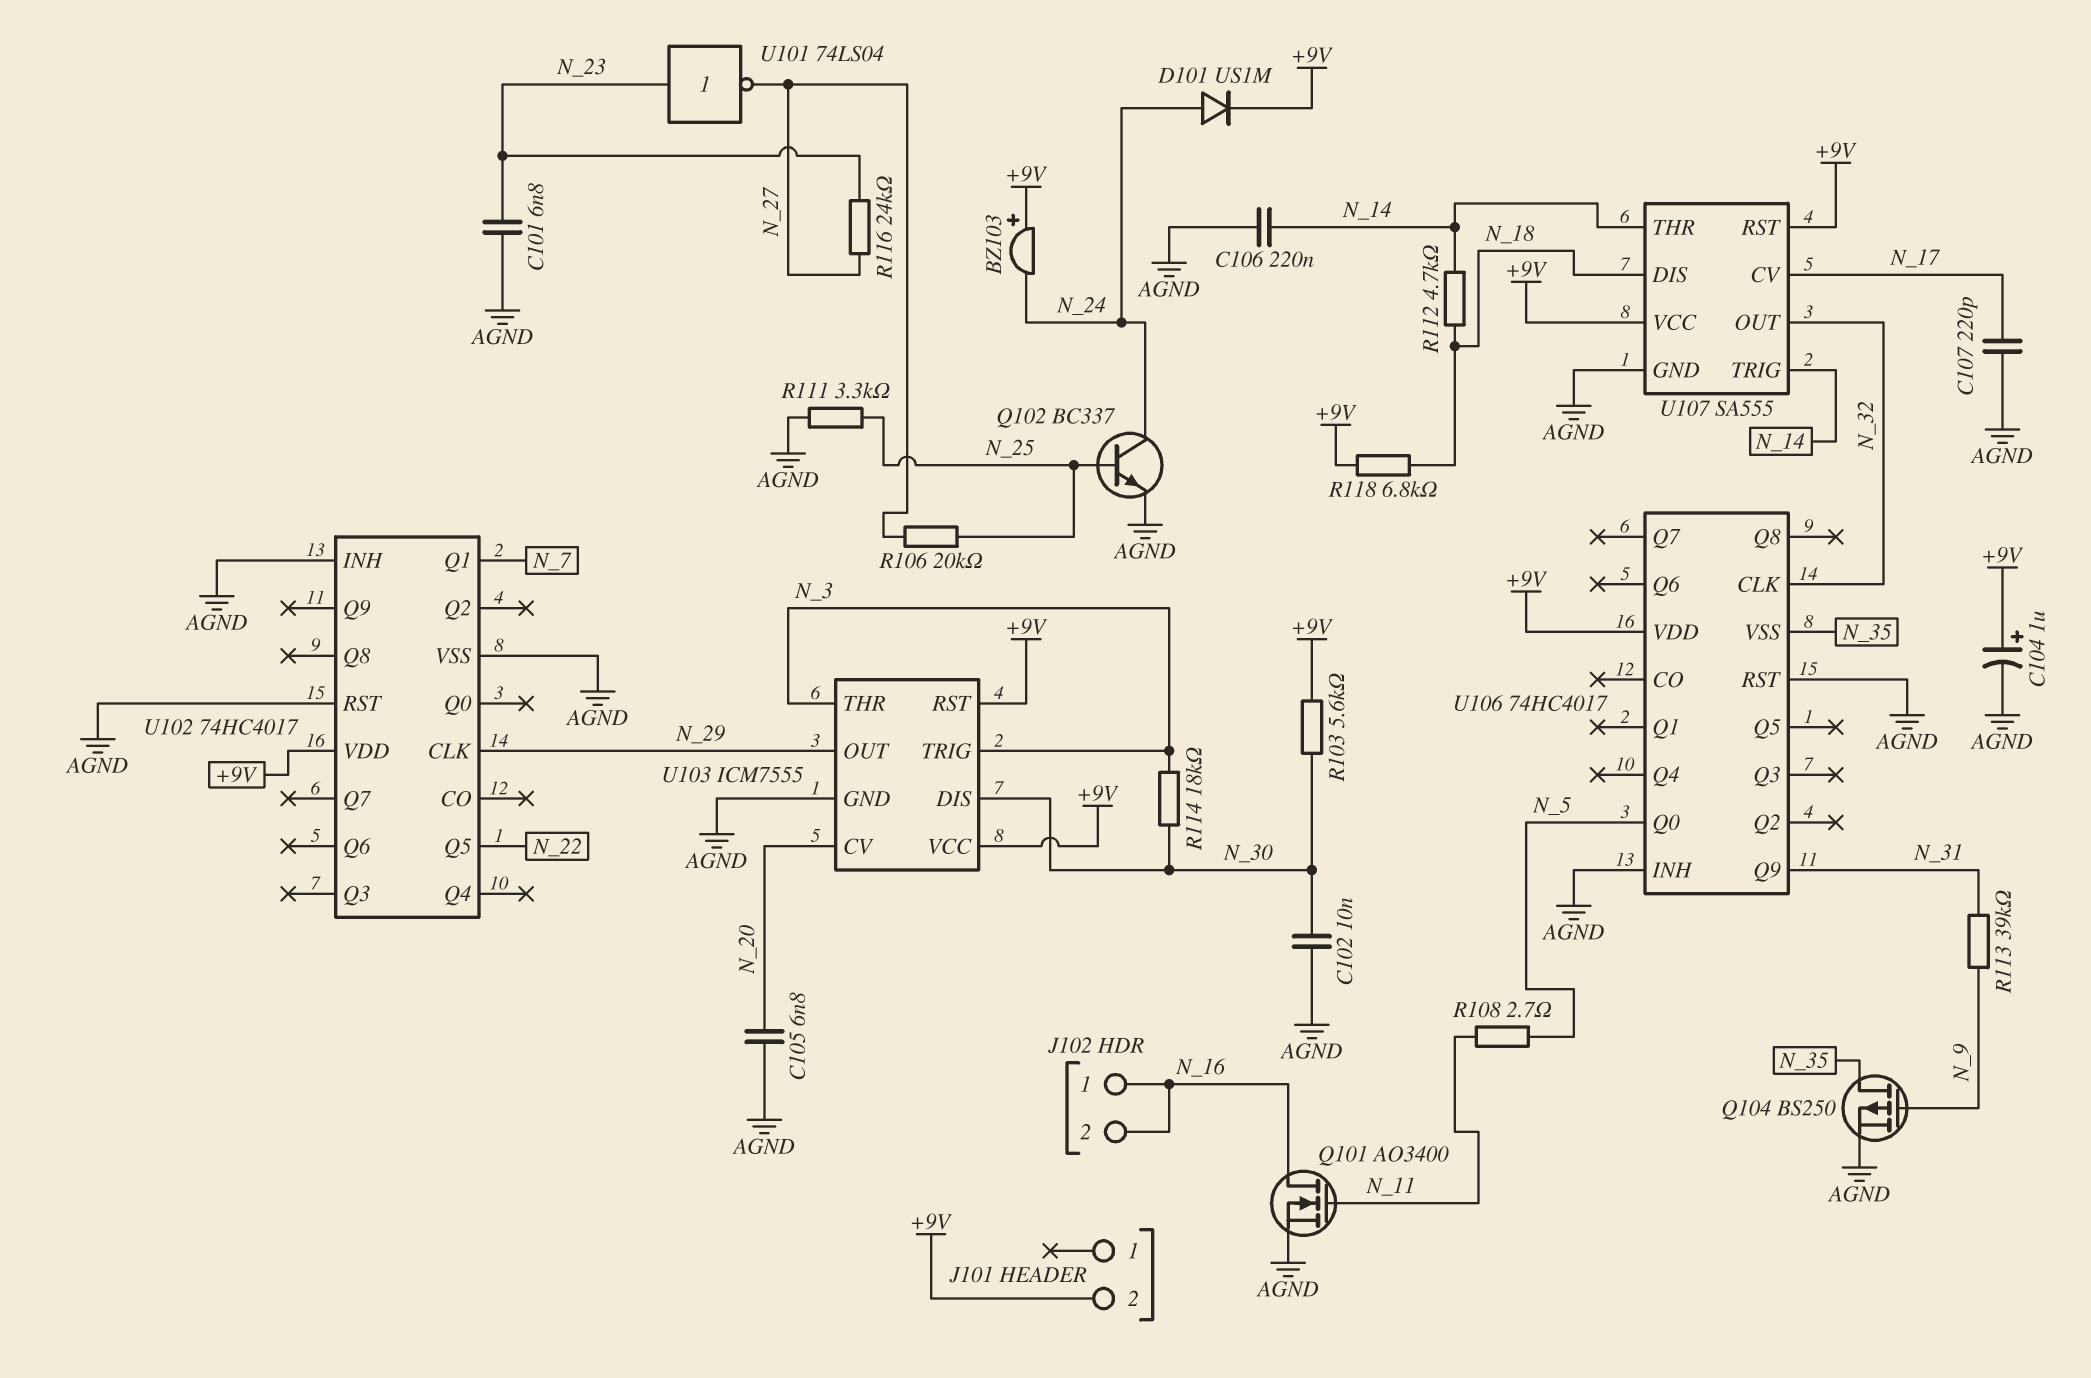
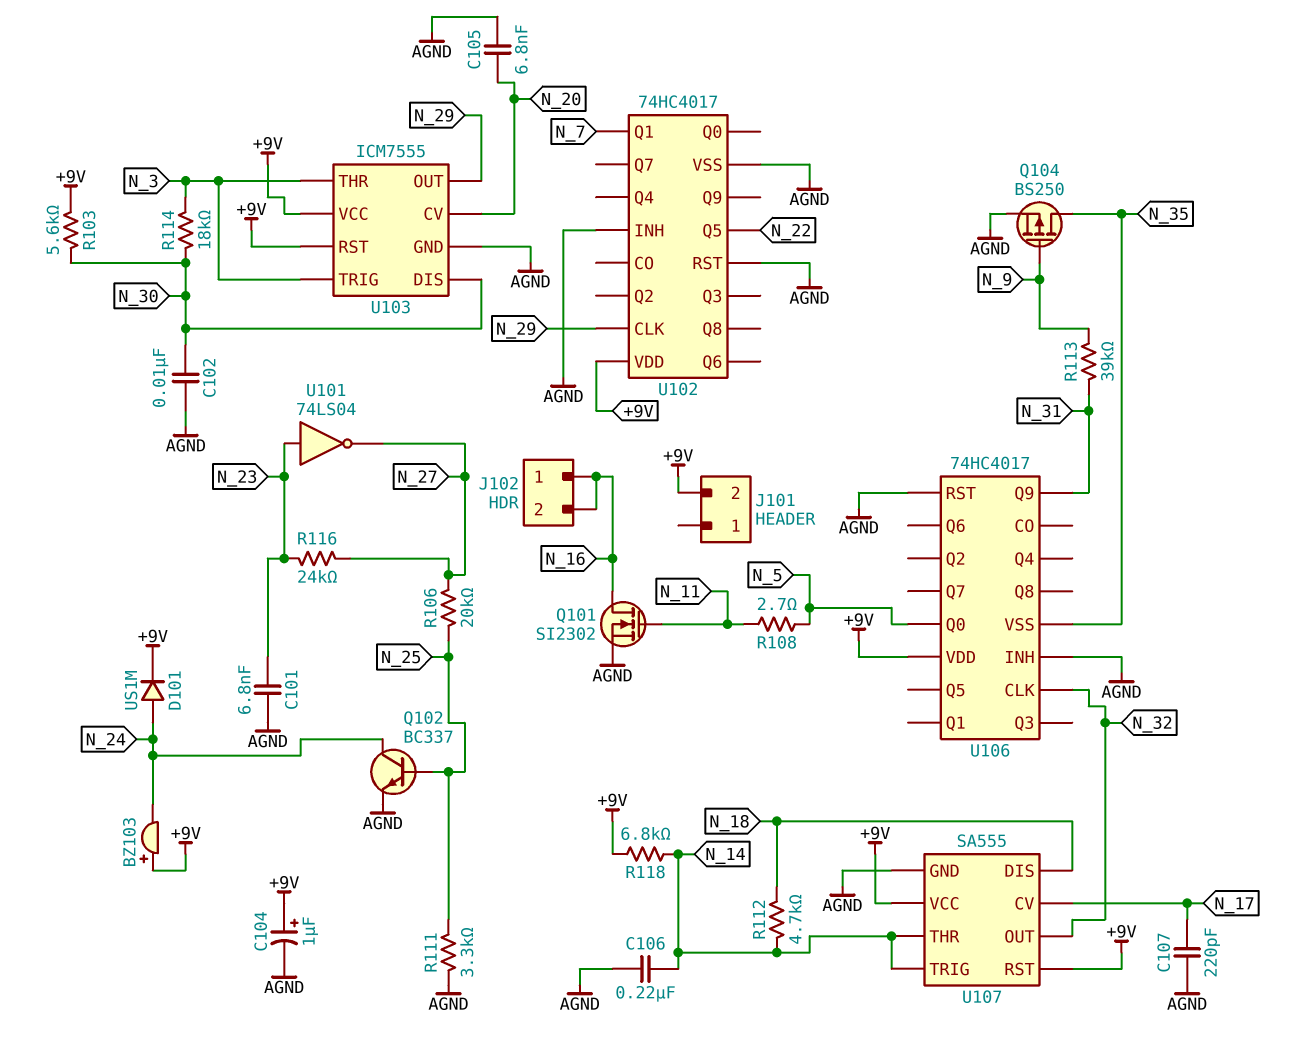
Q101: NMOS AO3400 (G N_11, D N_16, S AGND) -> NMOS SI2302 (G N_11, D N_16, S AGND)
R118: 6.8k (+9V, N_18) -> 6.8k (+9V, N_14)

